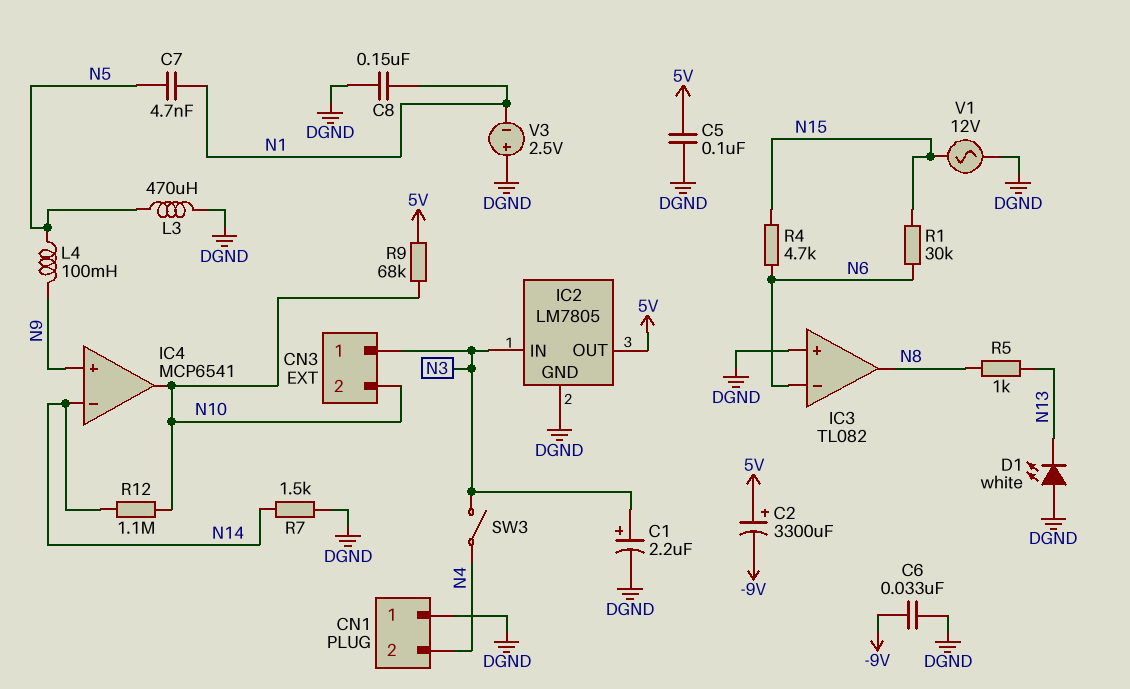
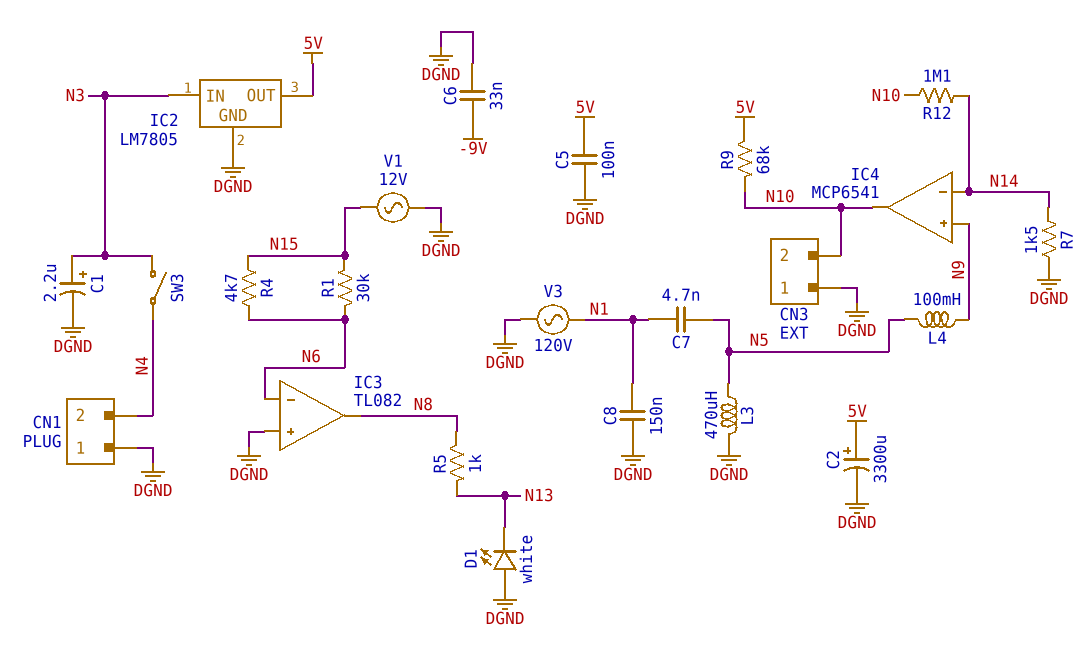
C2: 3300uF (plus 5V, minus -9V) -> 3300uF (plus 5V, minus DGND)
CN3 pin 1: N3 -> DGND
V3: 2.5V (plus DGND, minus N1) -> AC 120V (DGND, N1)

